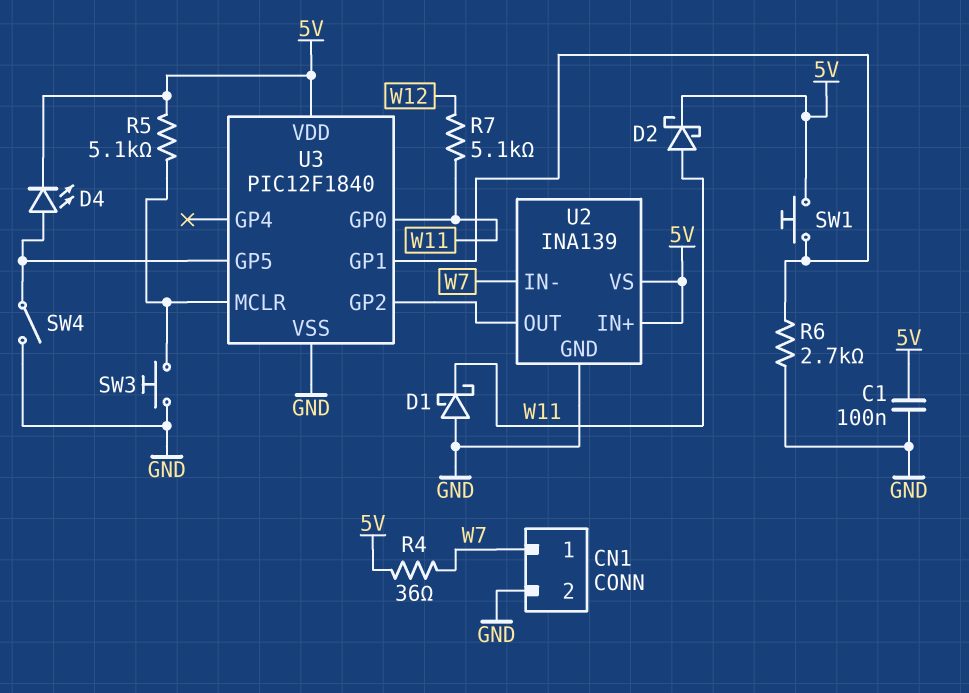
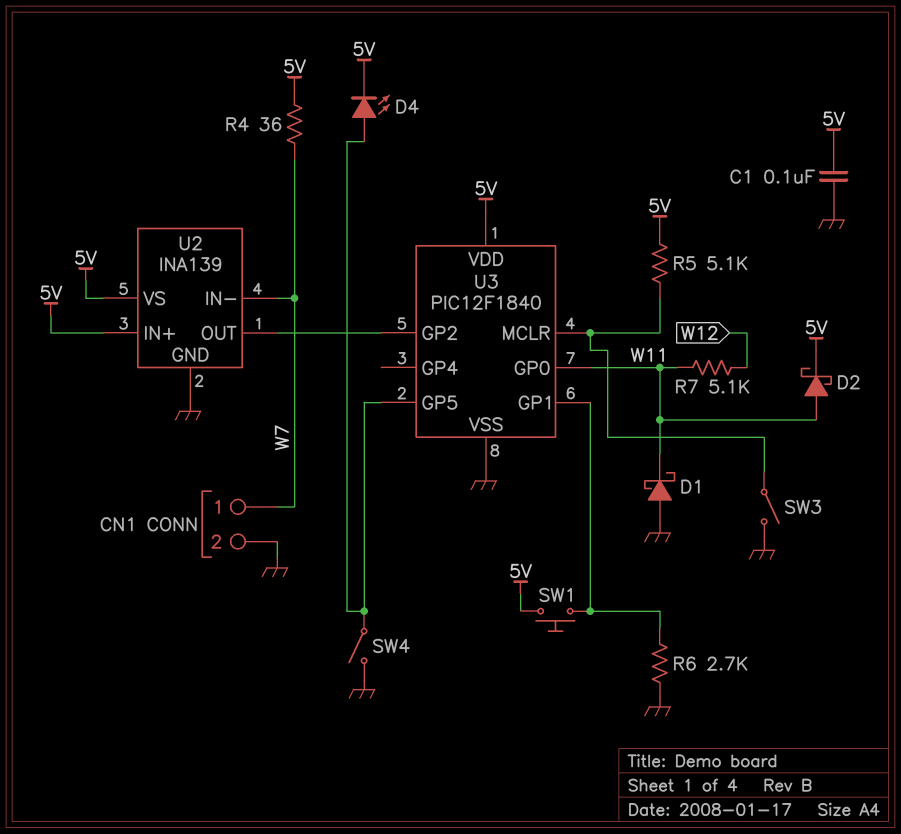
SW3: button (GND, U3/MCLR) -> switch (GND, U3/MCLR)

